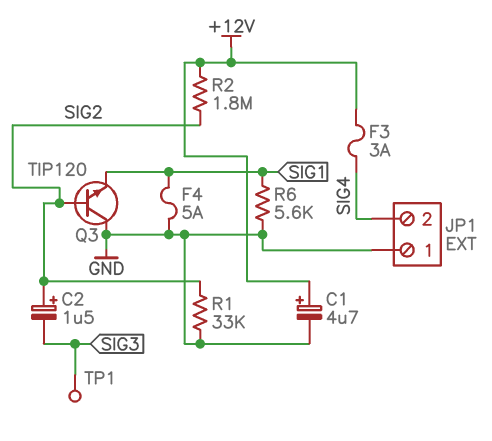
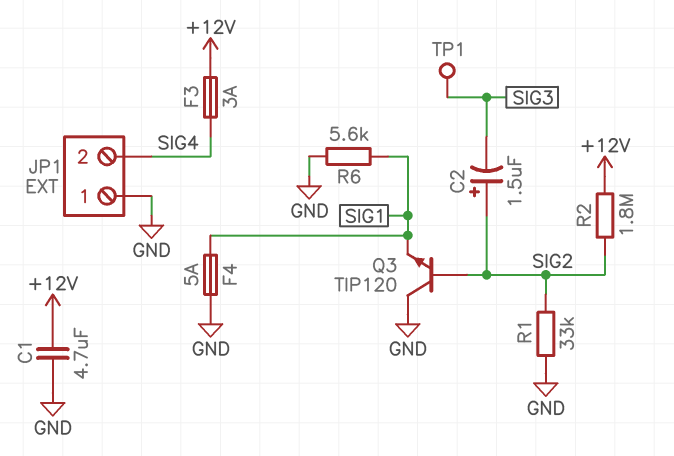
C1: 4.7uF (plus +12V, minus GND) -> 4.7uF (+12V, GND)

